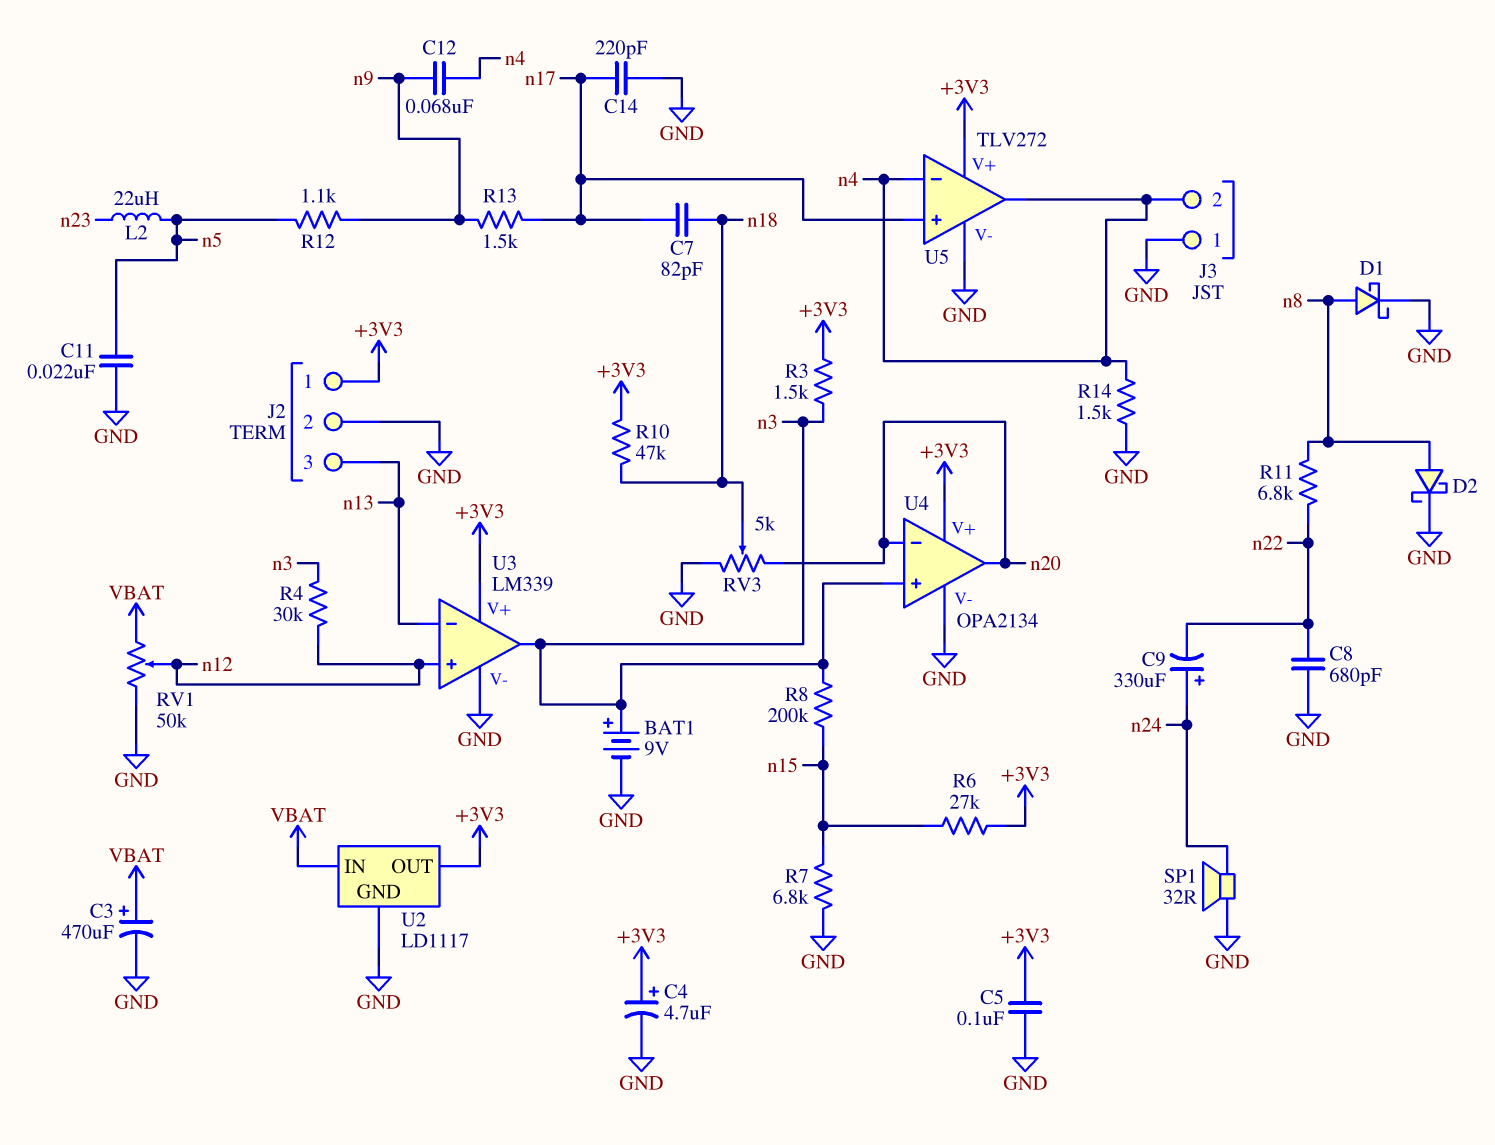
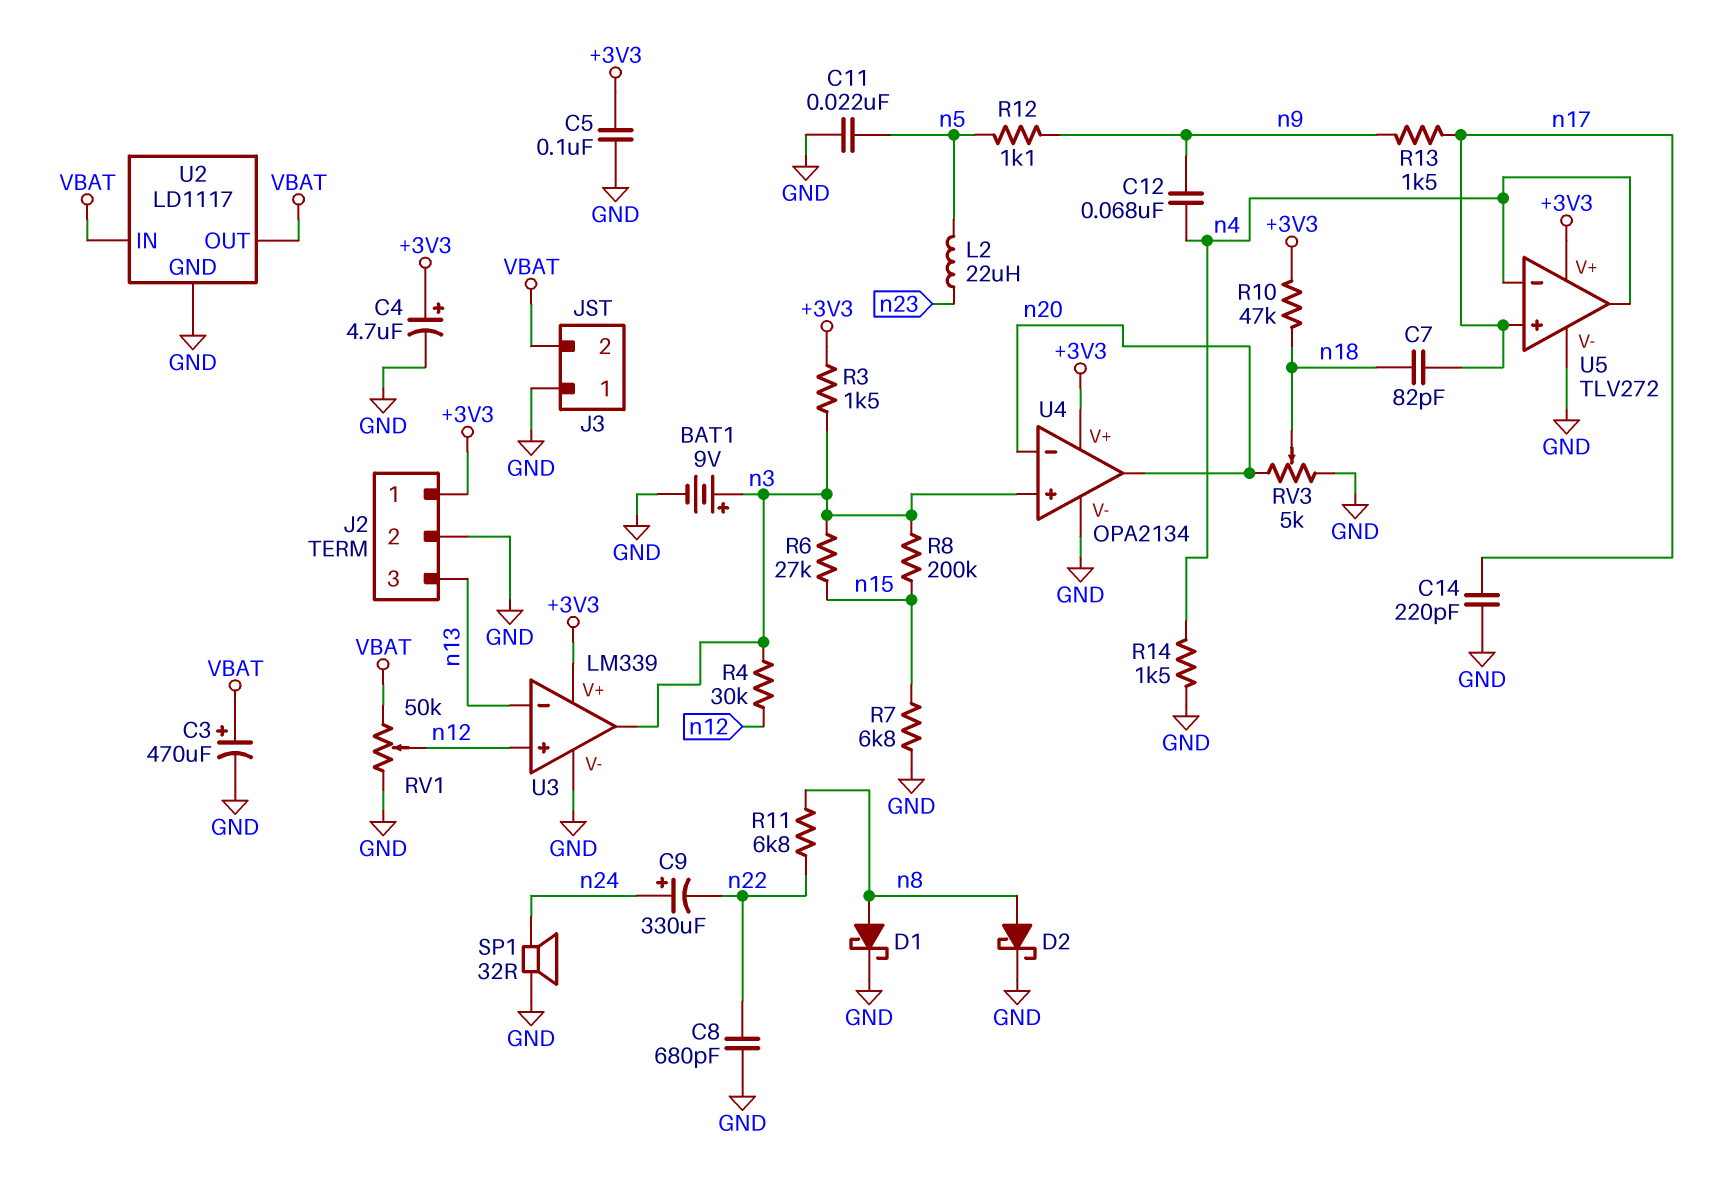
J3 pin 2: n4 -> VBAT
R6: 27k (+3V3, n15) -> 27k (n3, n15)
U2 pin OUT: +3V3 -> VBAT

